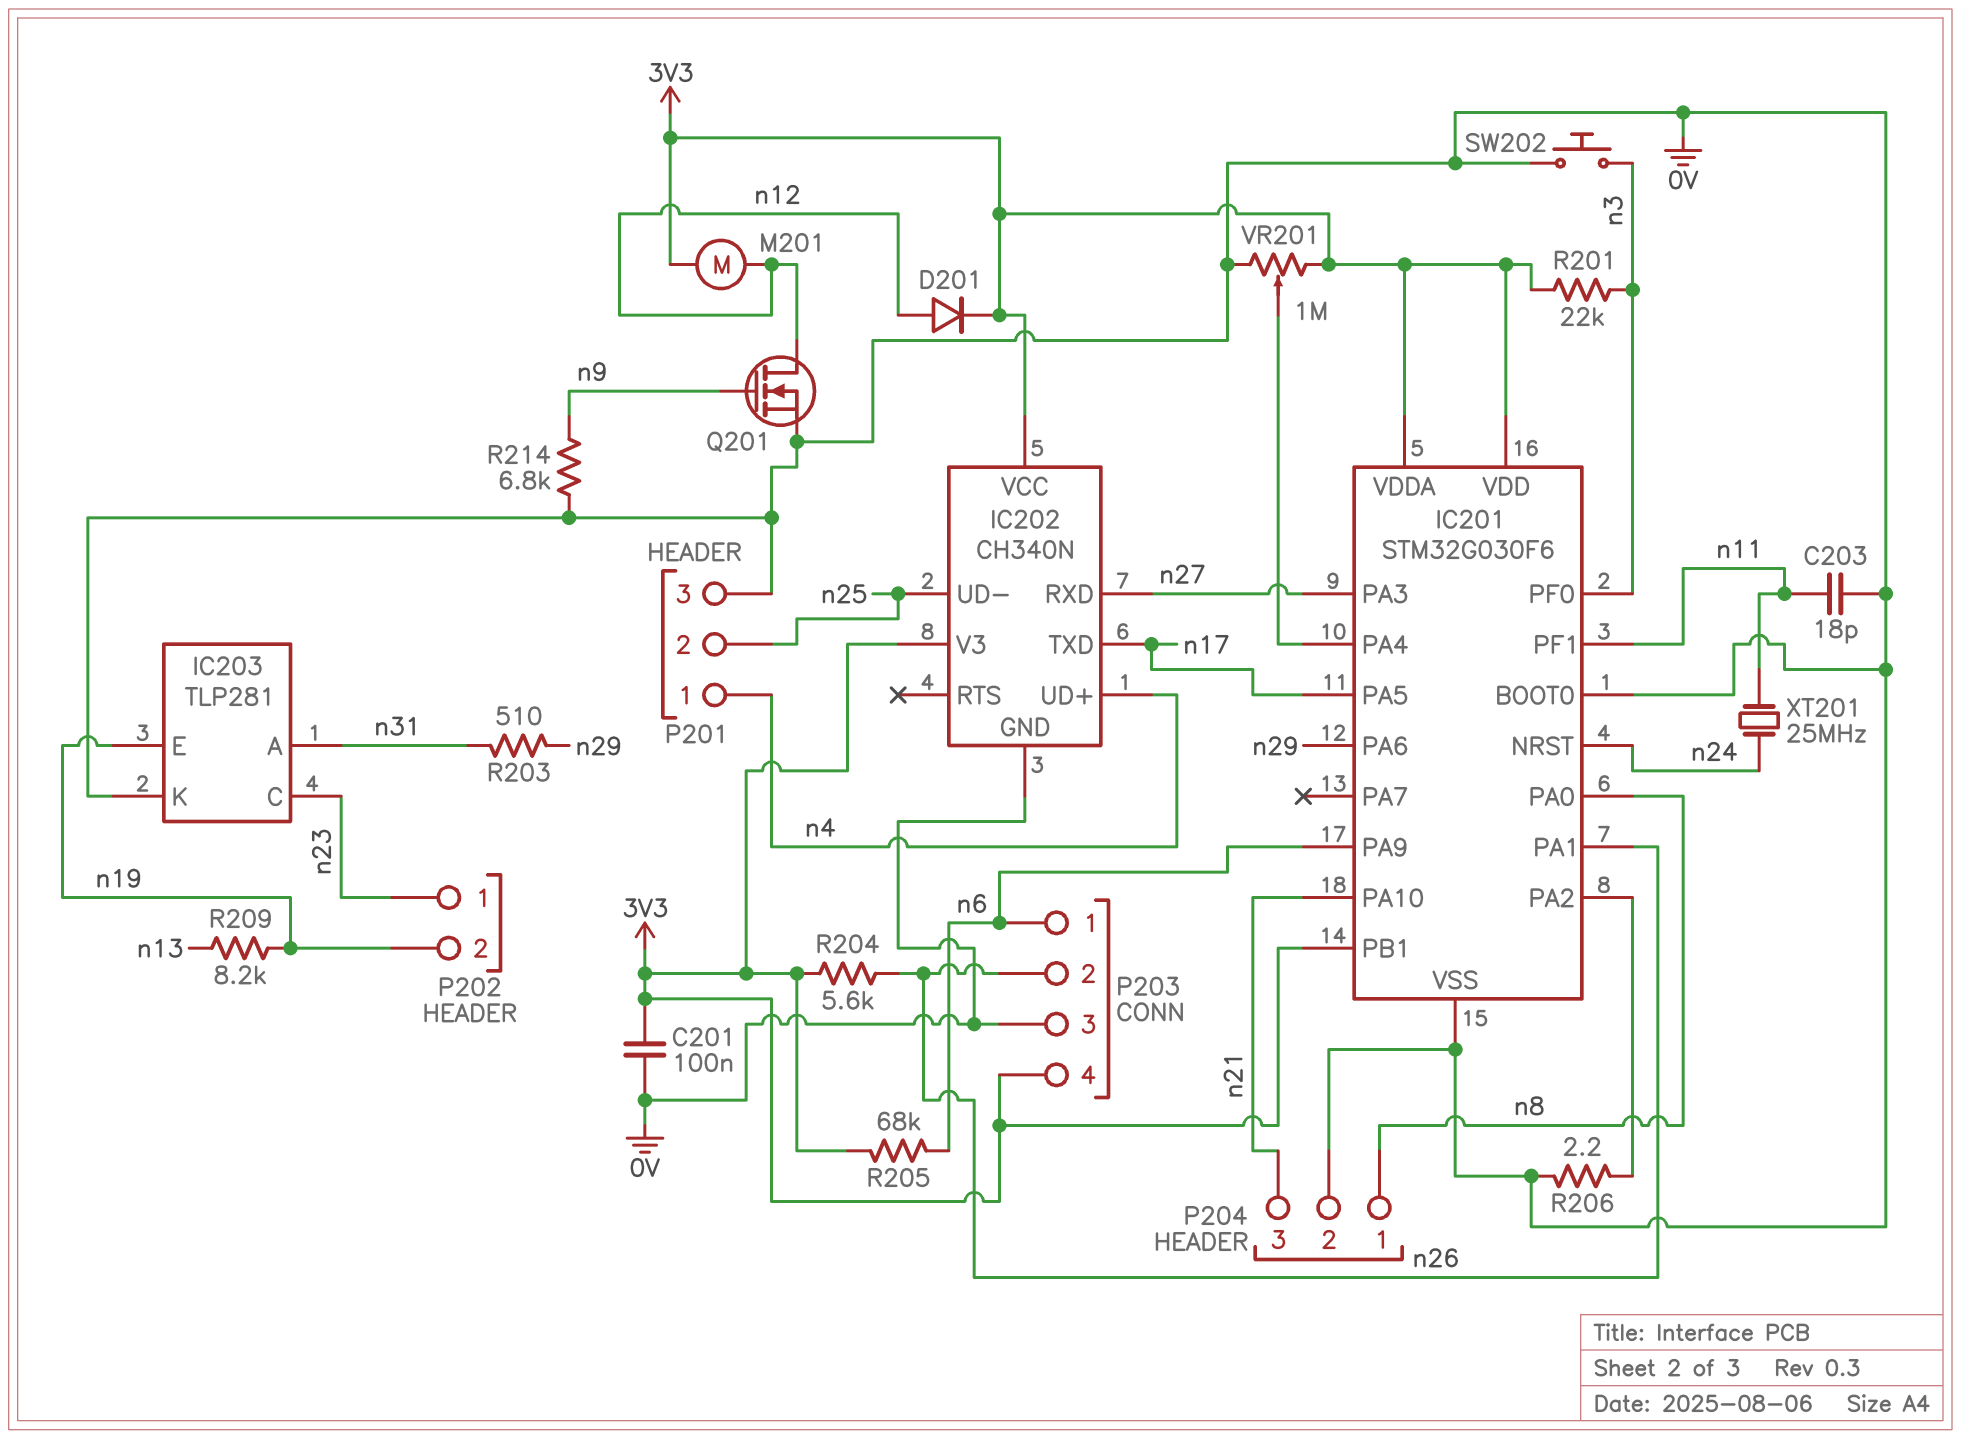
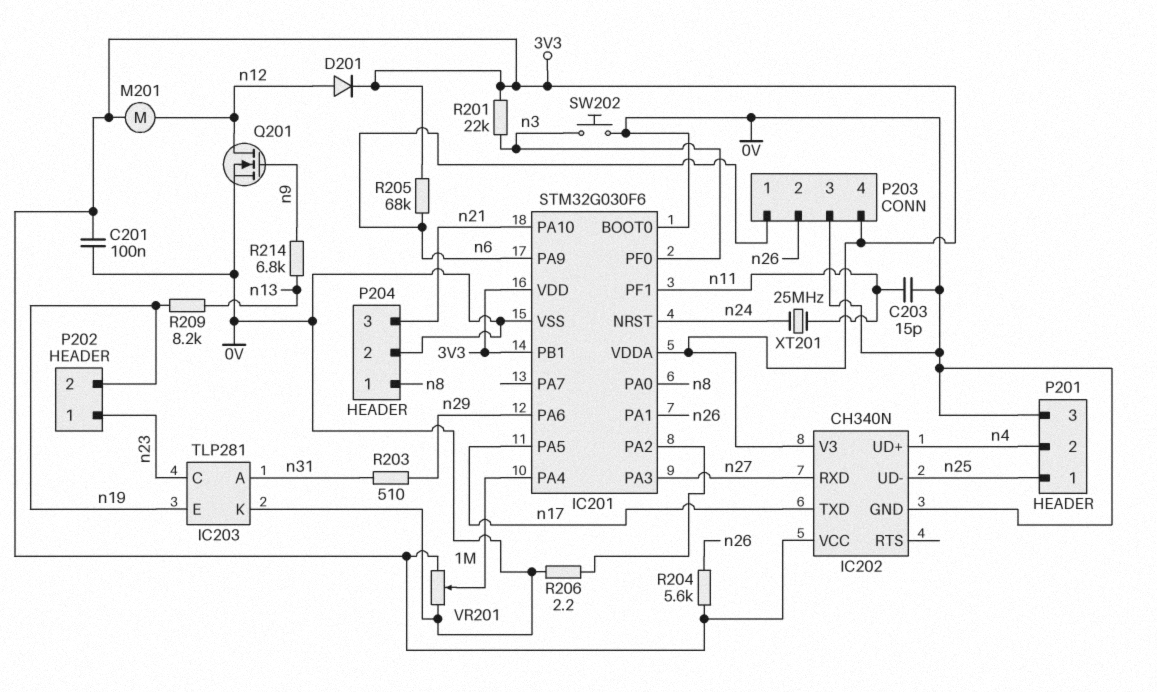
C203: 18pF (0V, n11) -> 15pF (0V, n11)
P201 pin 1: n4 -> n25
P201 pin 2: n25 -> n4
R214: 6.8k (0V, n9) -> 6.8k (n9, n13)

